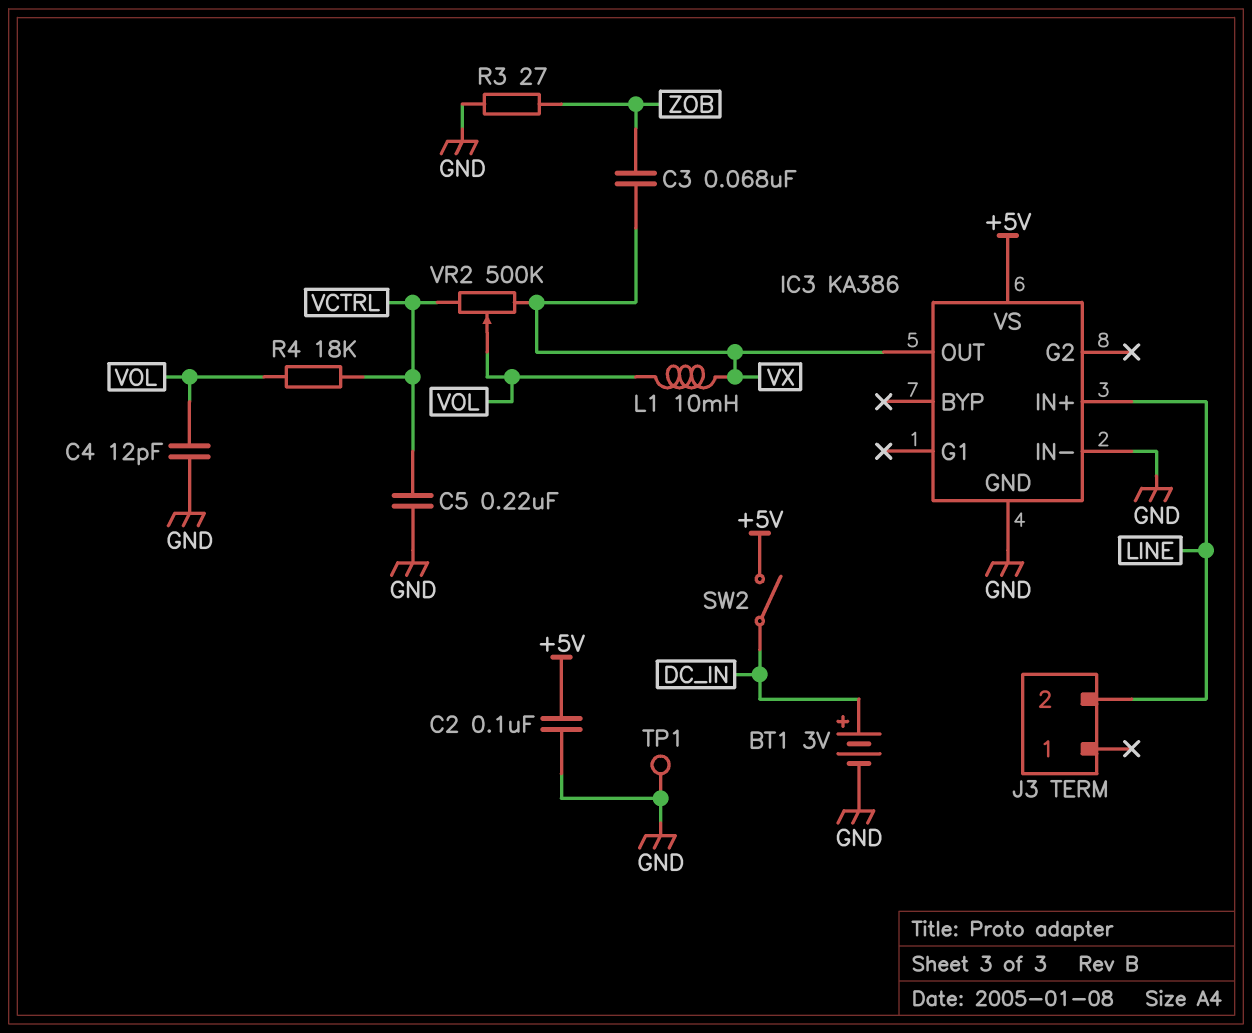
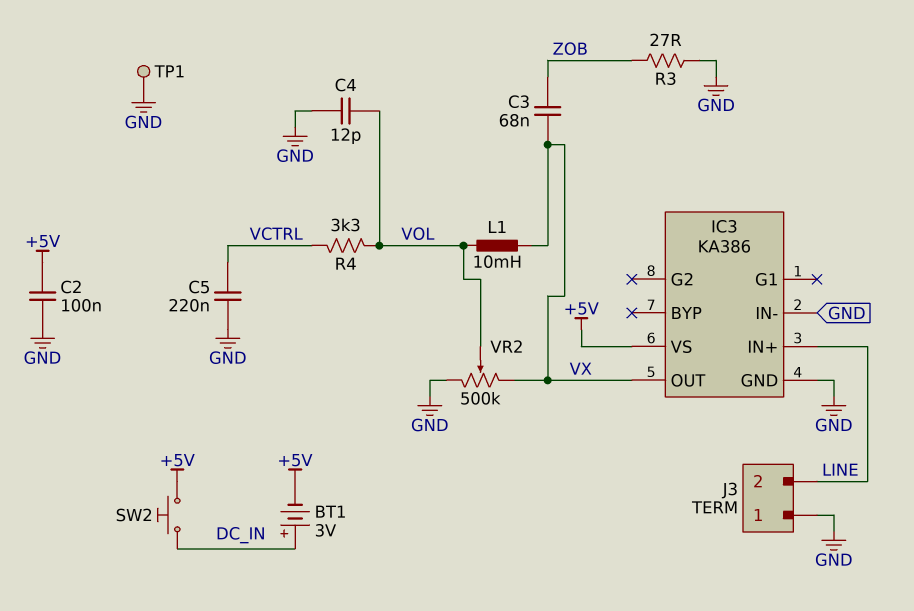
BT1: 3V (plus DC_IN, minus GND) -> 3V (plus DC_IN, minus +5V)
J3 pin 1: none -> GND
R4: 18k (VCTRL, VOL) -> 3.3k (VCTRL, VOL)
SW2: switch (+5V, DC_IN) -> button (+5V, DC_IN)
VR2: 500k (VCTRL, VX, wiper VOL) -> 500k (GND, VX, wiper VOL)

